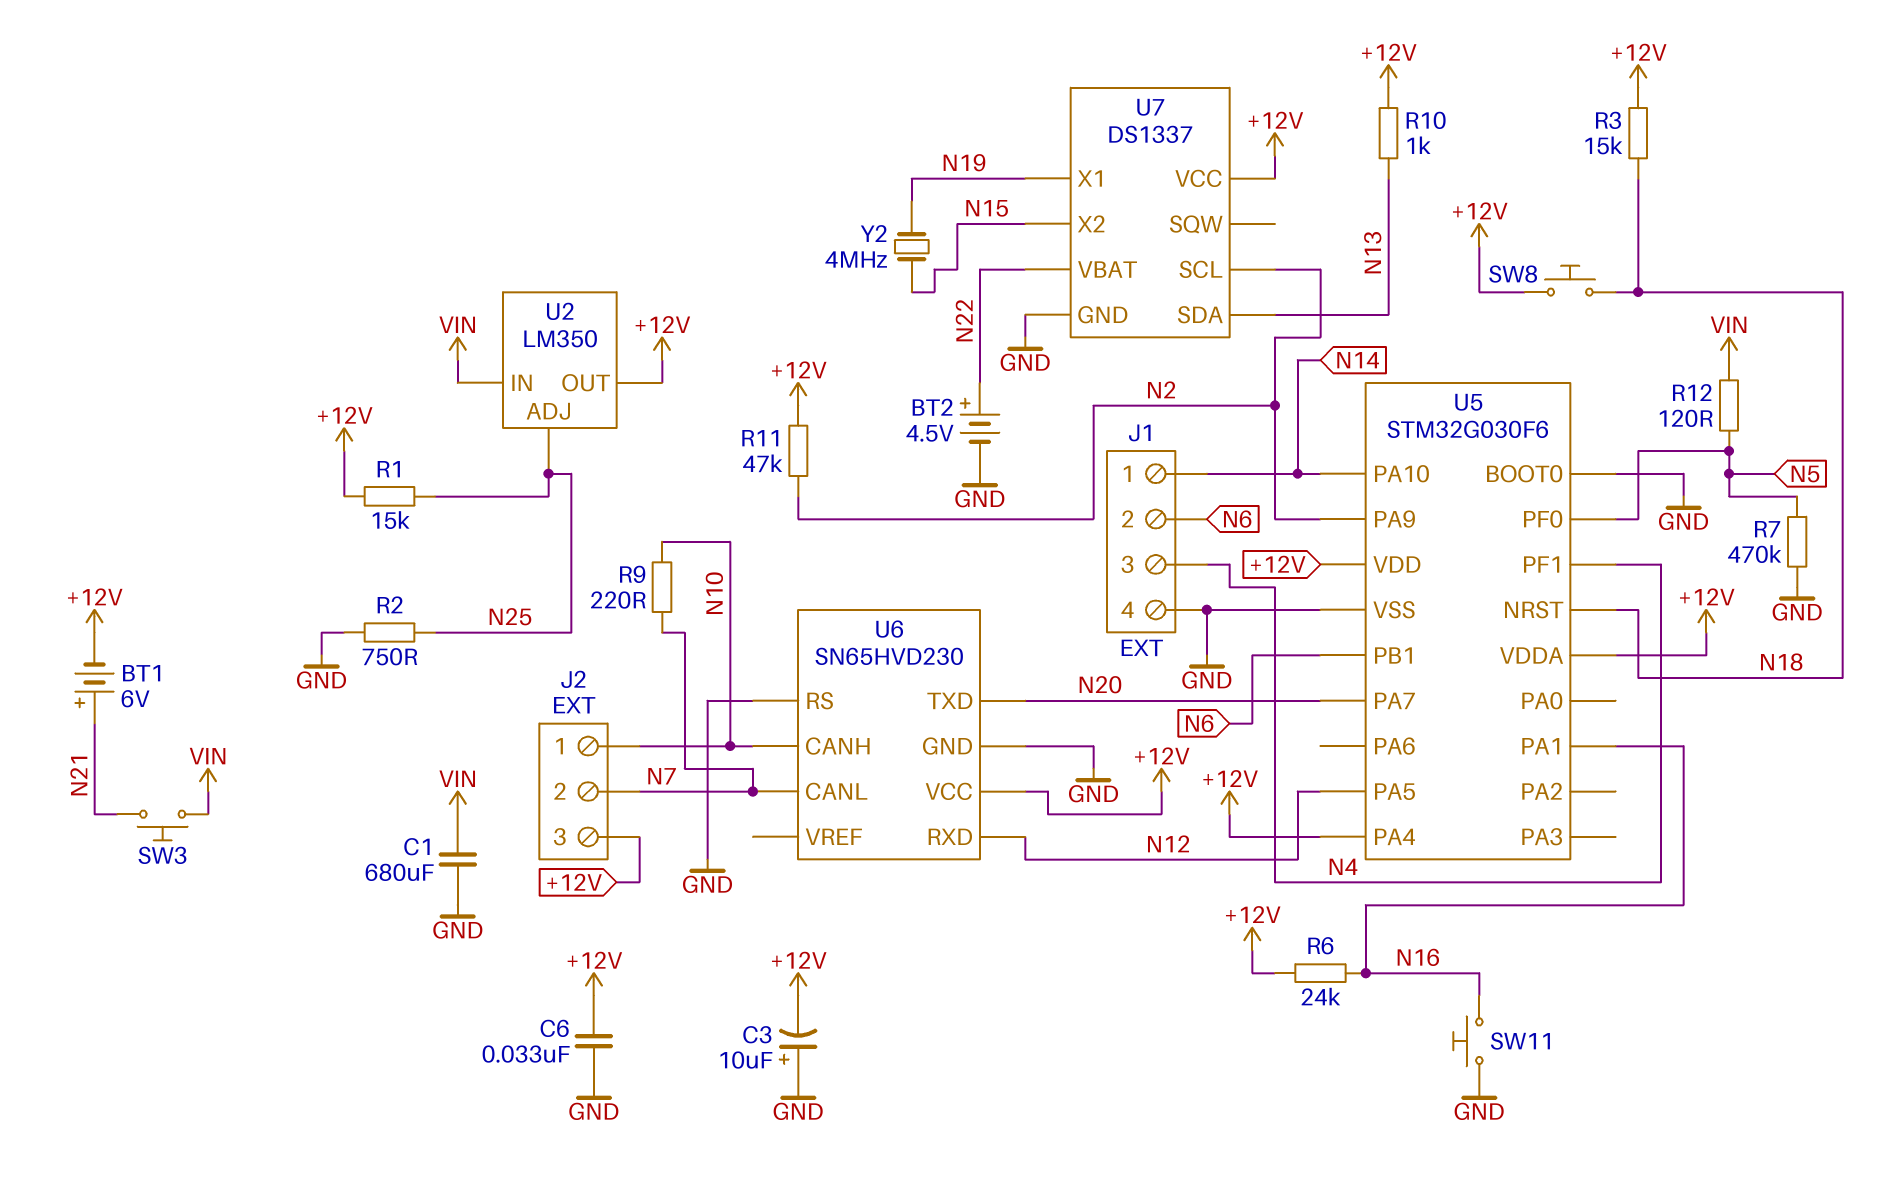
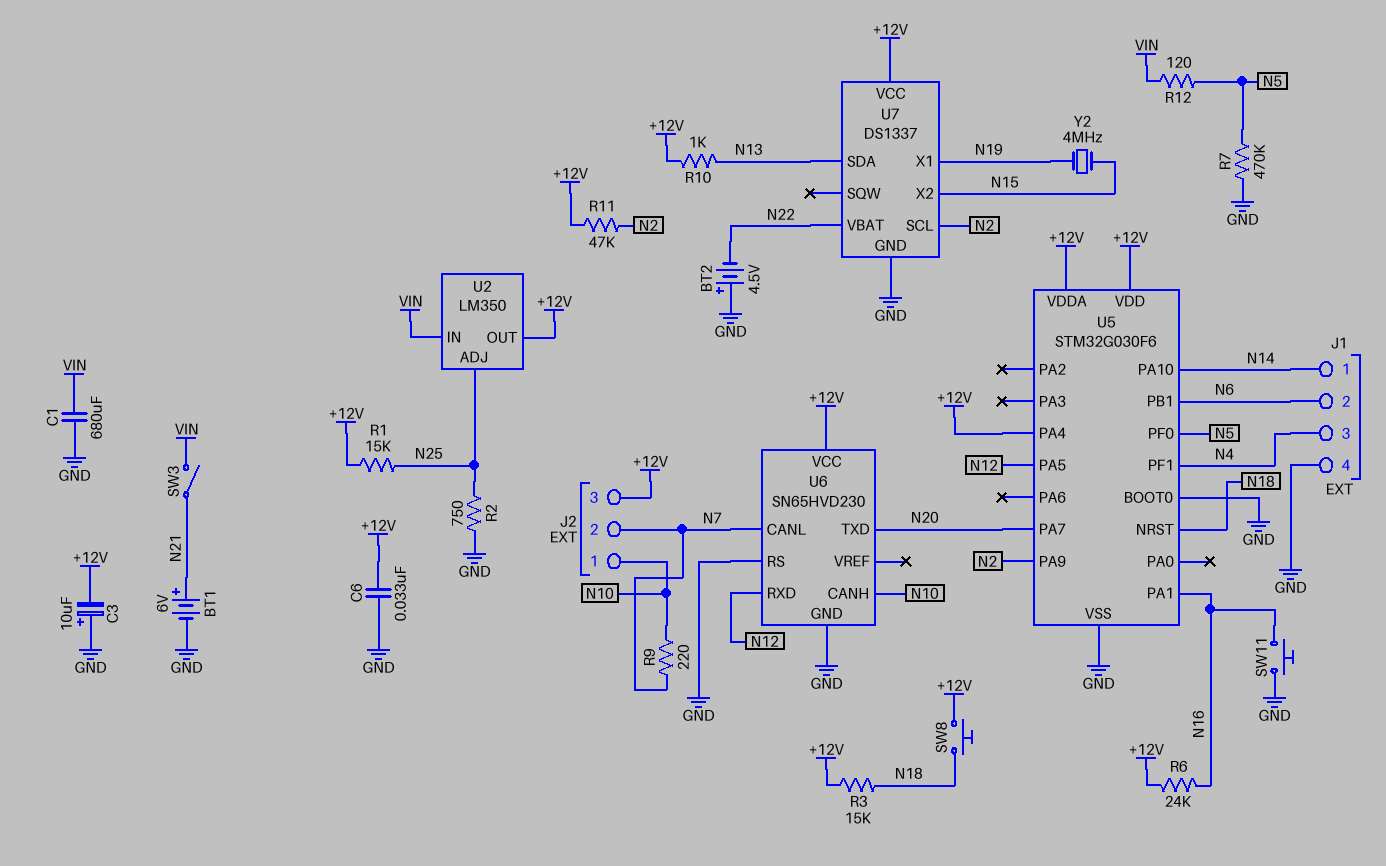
BT1: 6V (plus N21, minus +12V) -> 6V (plus N21, minus GND)
BT2: 4.5V (plus N22, minus GND) -> 4.5V (plus GND, minus N22)
SW3: button (N21, VIN) -> switch (N21, VIN)

